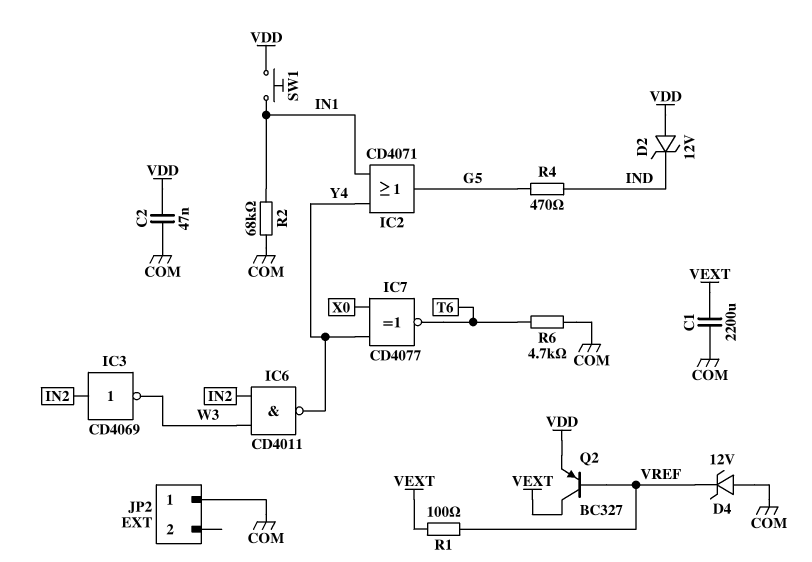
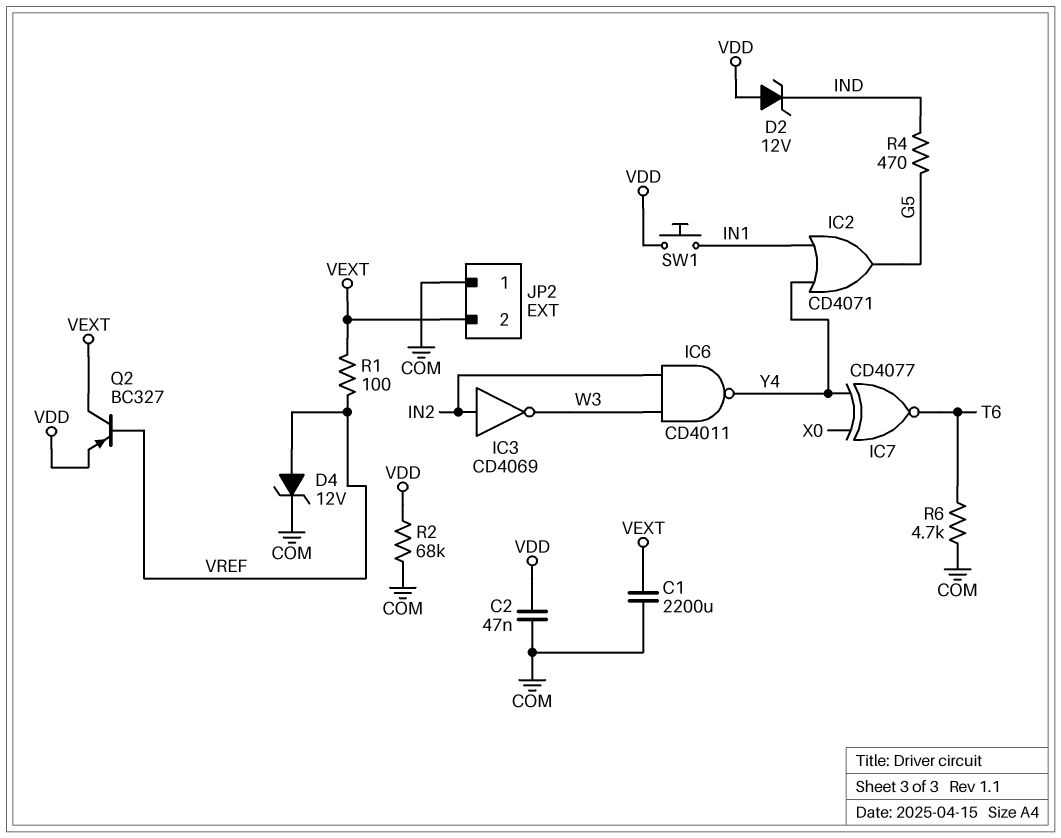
D4: zener 12V (A COM, K VREF) -> zener 12V (A VREF, K COM)
JP2 pin 2: none -> VEXT
R2: 68k (COM, IN1) -> 68k (COM, VDD)

